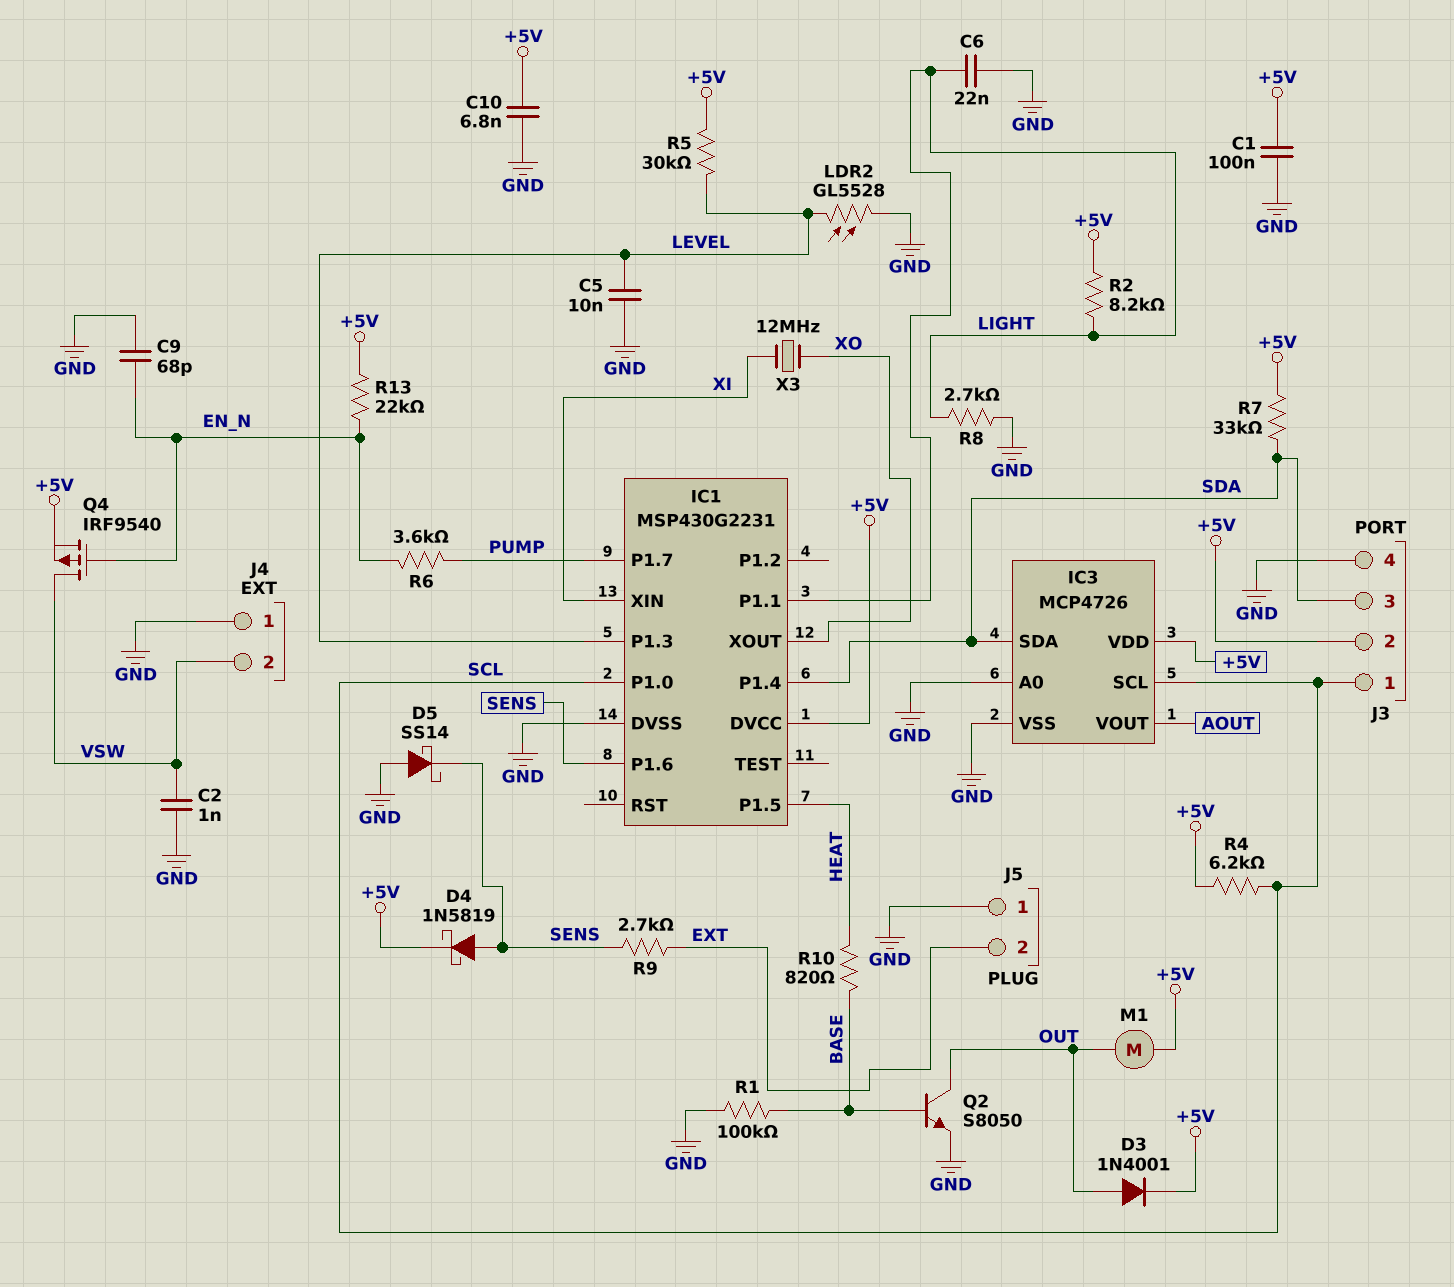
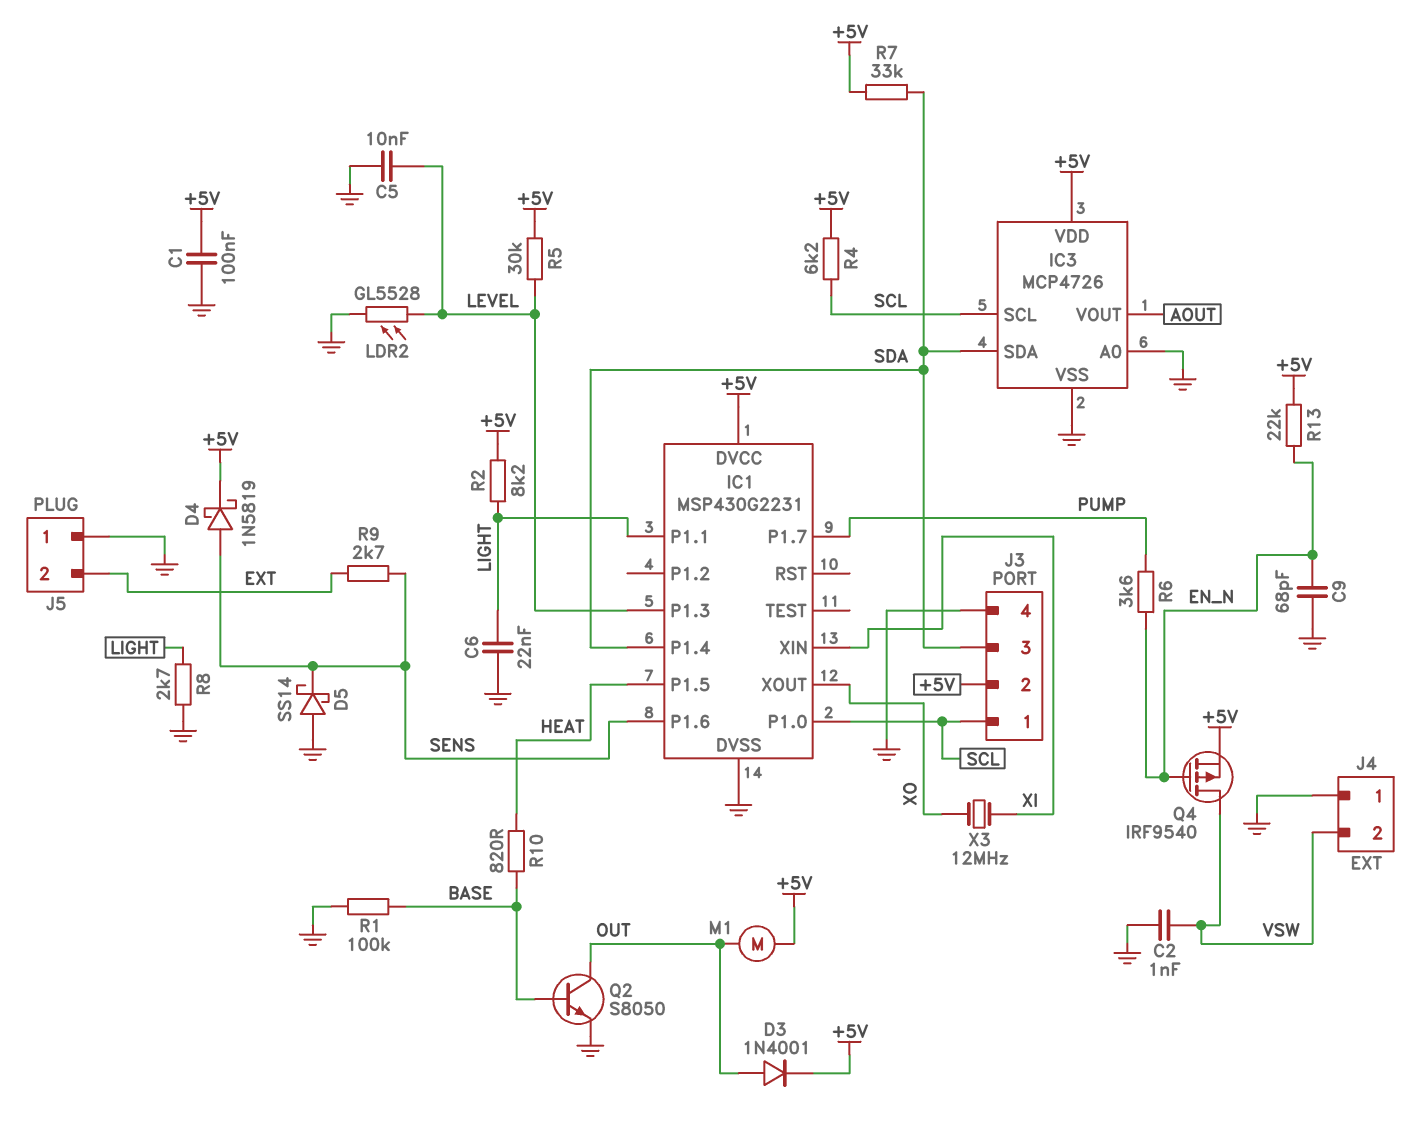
C10: 6.8nF (+5V, GND) -> none

